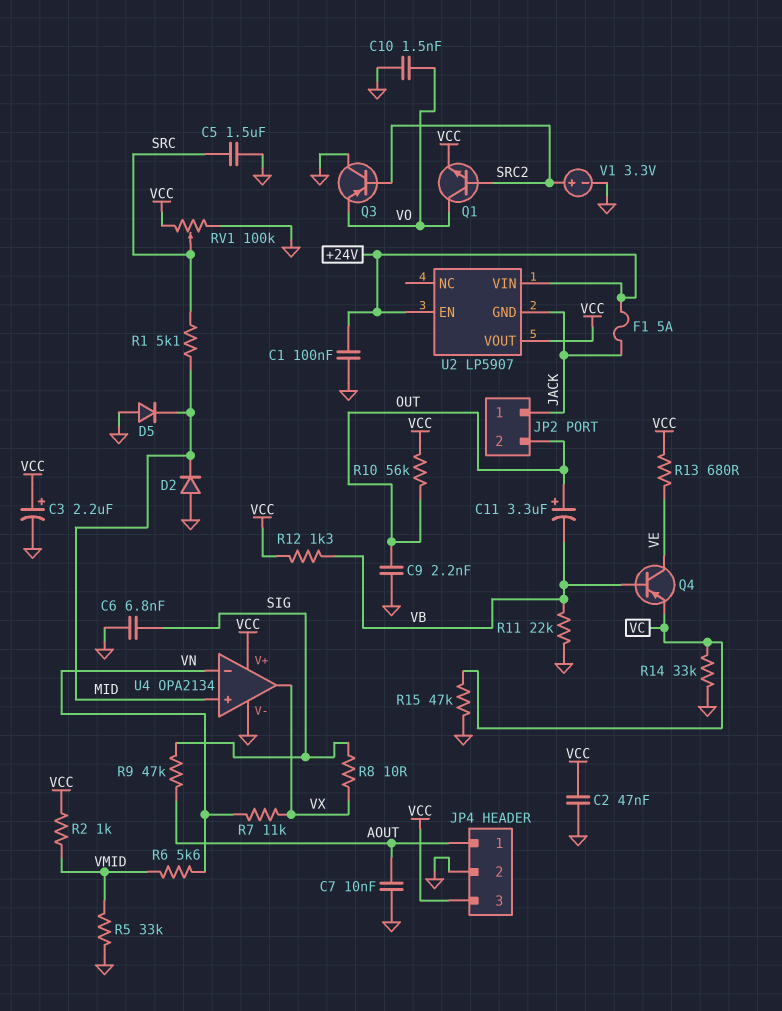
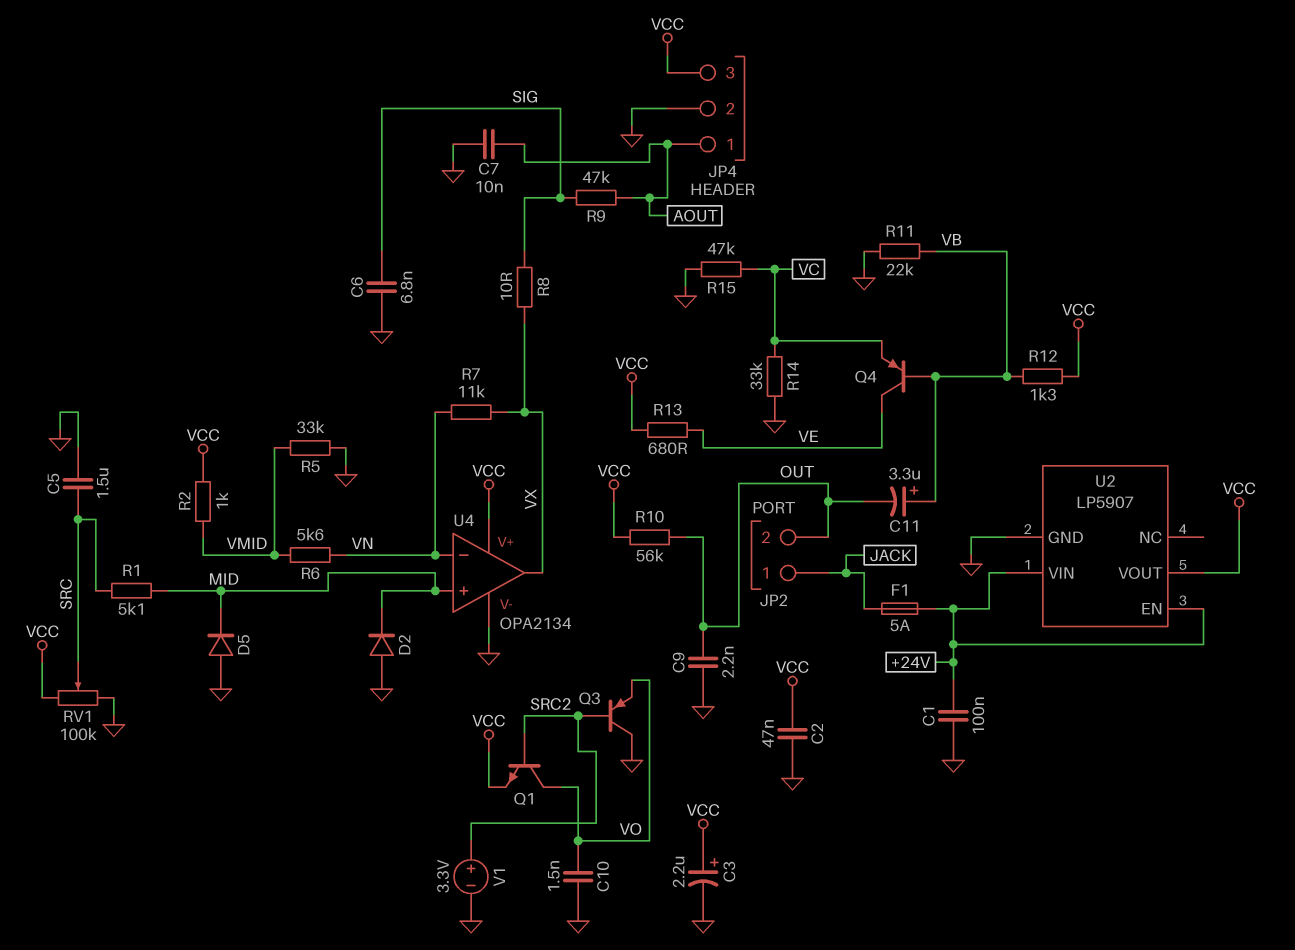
C11: 3.3uF (plus OUT, minus VB) -> 3.3uF (plus VB, minus OUT)
U2 pin GND: JACK -> GND

